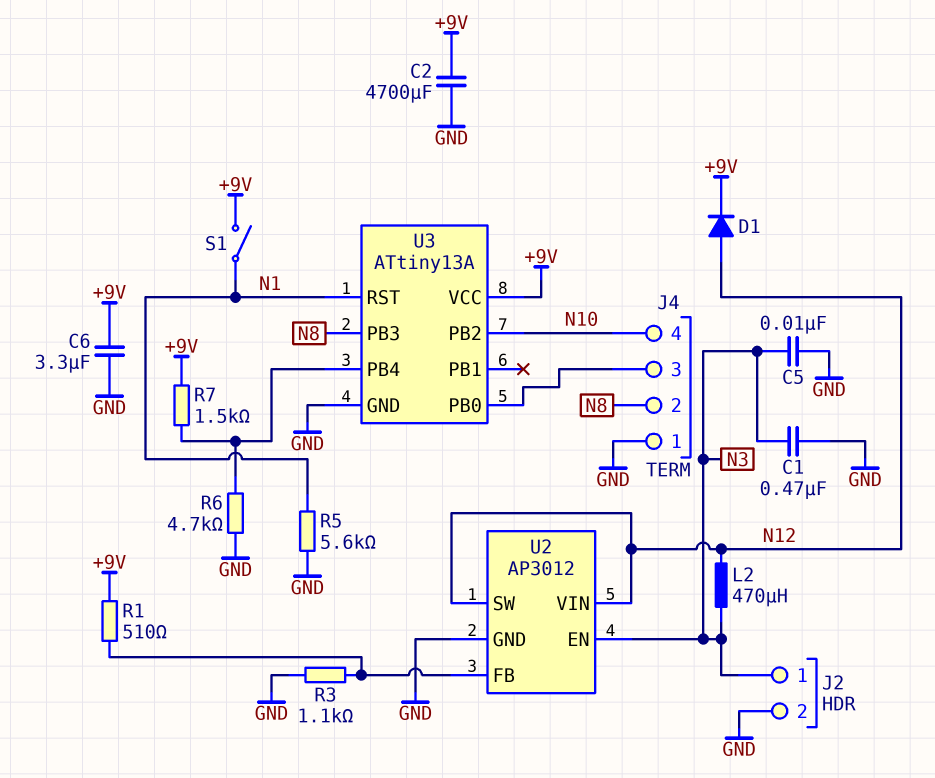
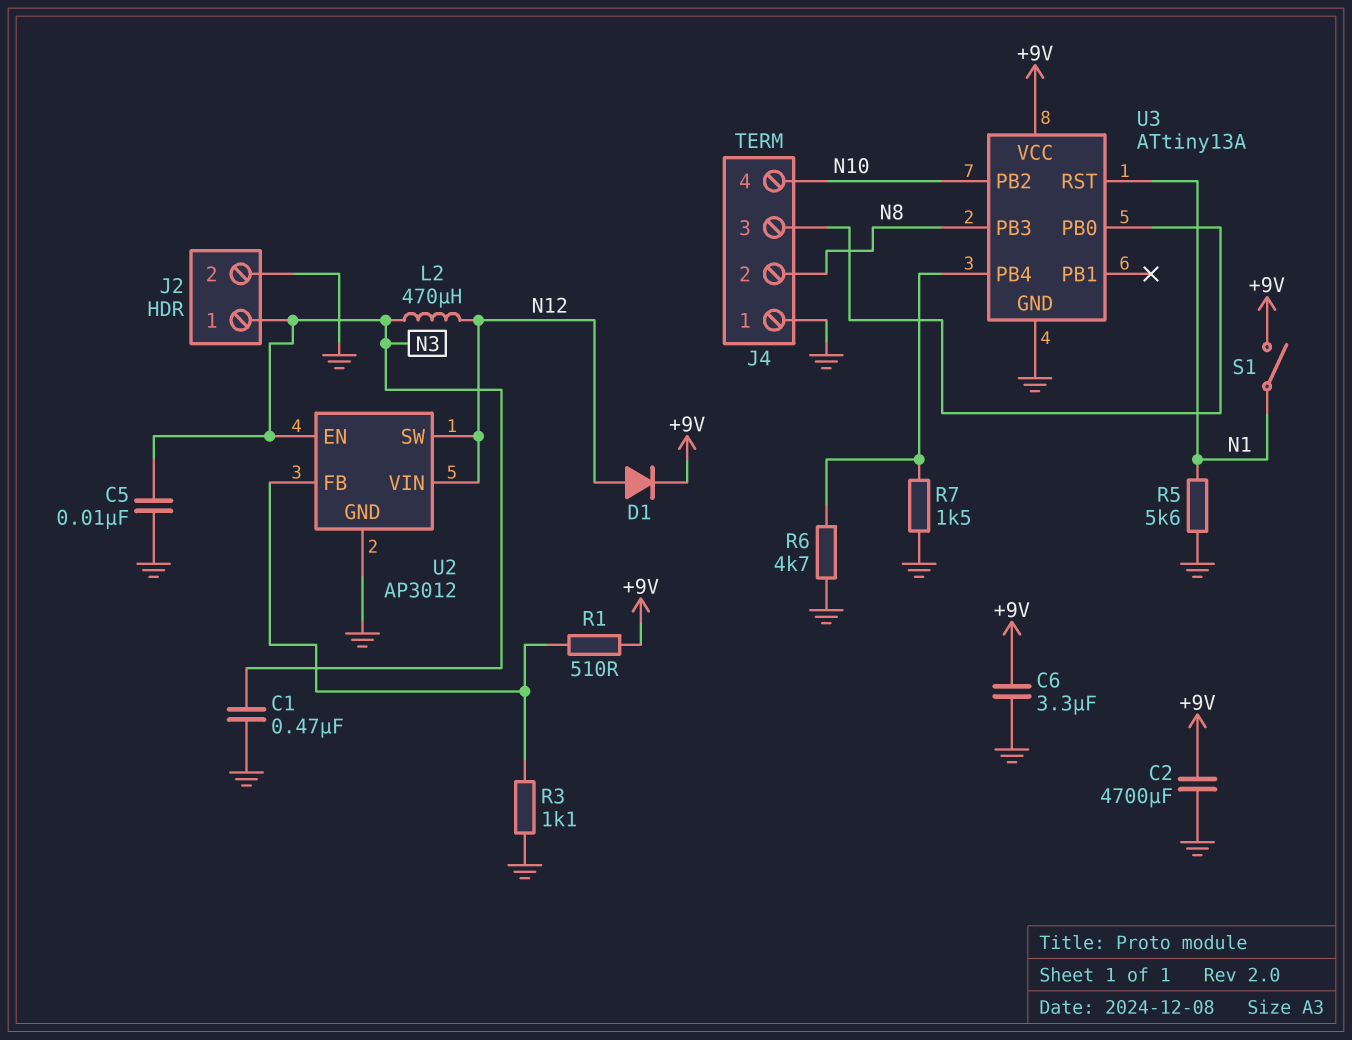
R7: 1.5k (+9V, U3/PB4) -> 1.5k (GND, U3/PB4)

